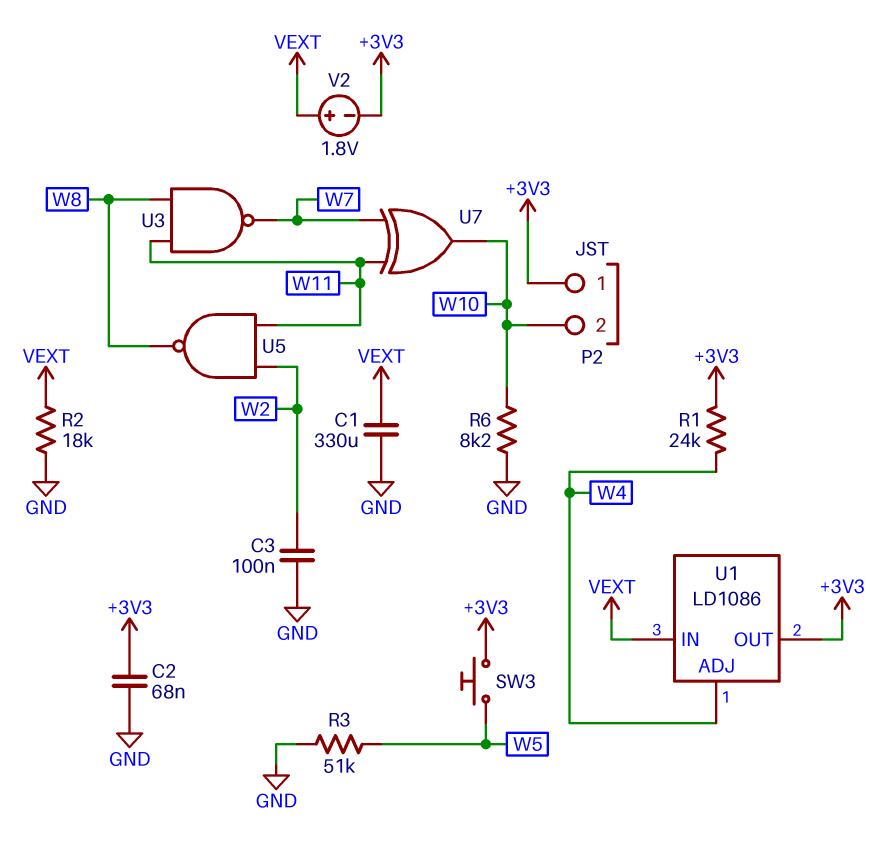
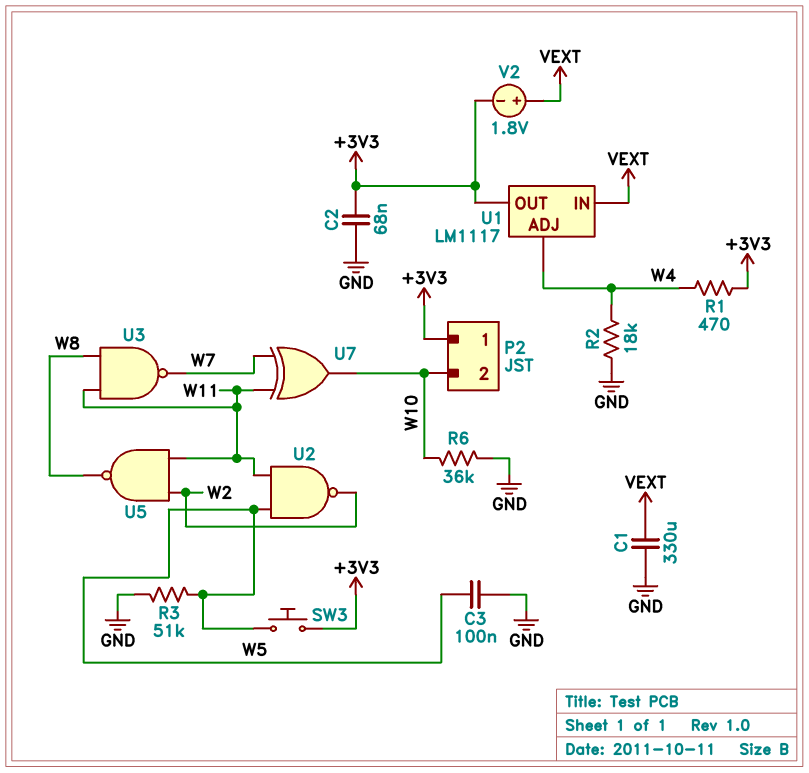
C3: 100nF (GND, W2) -> 100nF (GND, W5)
R1: 24k (+3V3, W4) -> 470 (+3V3, W4)
R2: 18k (GND, VEXT) -> 18k (GND, W4)
R6: 8.2k (GND, W10) -> 36k (GND, W10)
U1: LD1086 -> LM1117
U2: none -> NAND (in W5, in W11, out W2)

